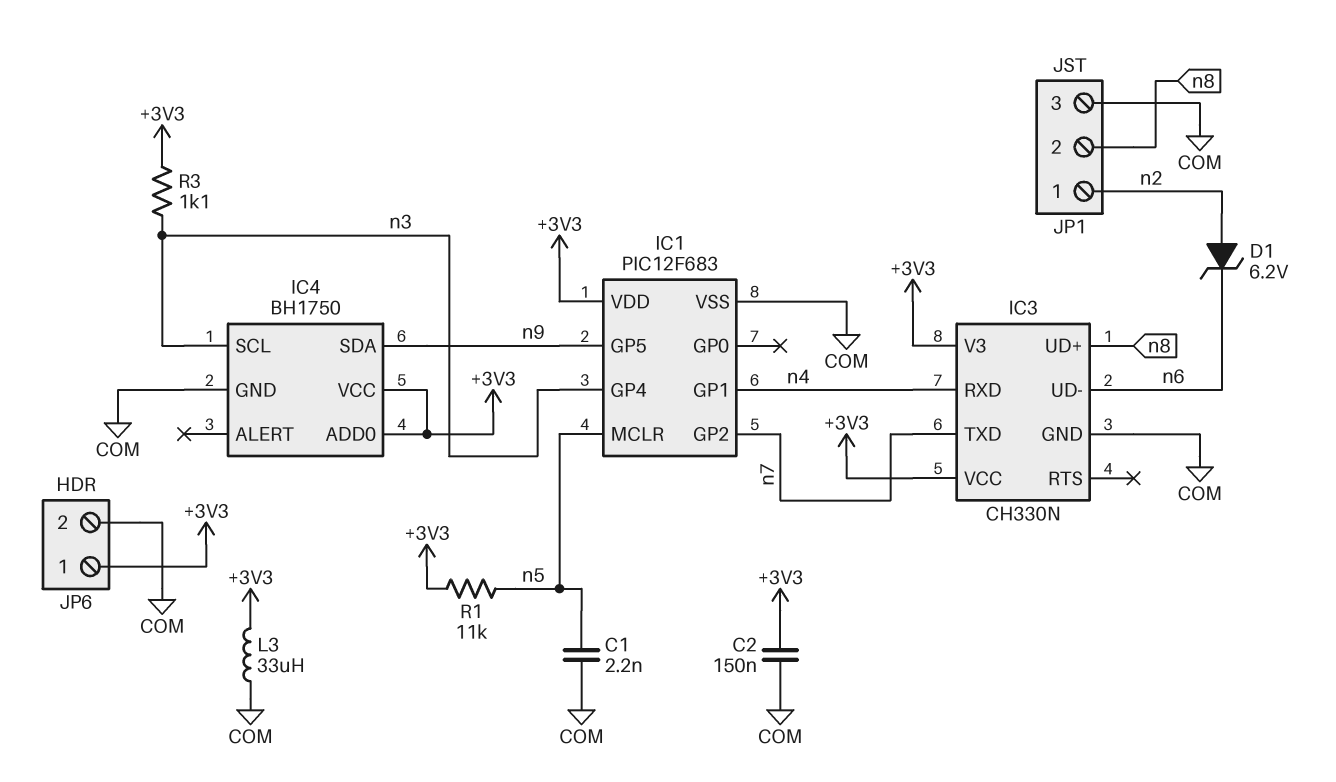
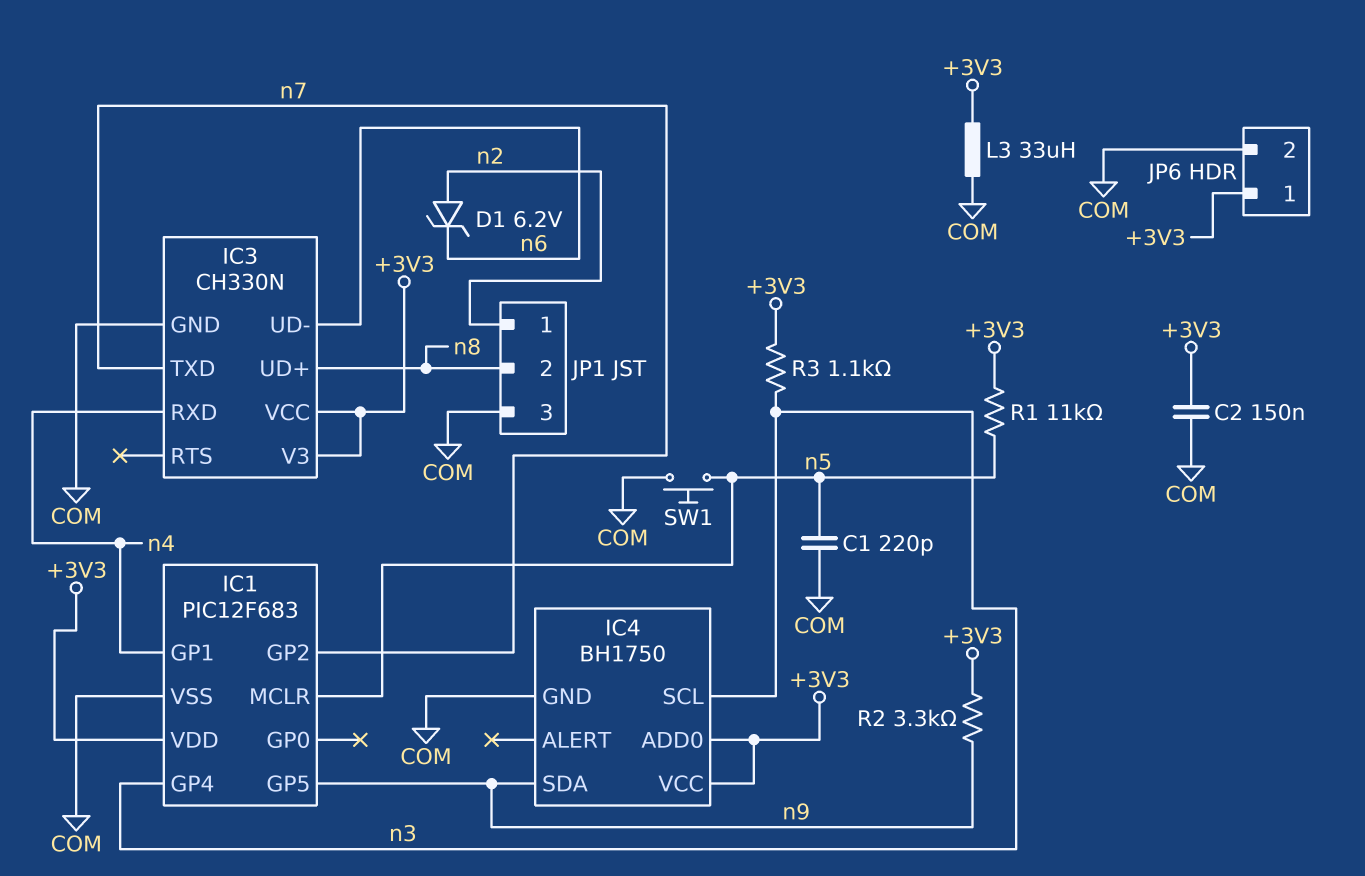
C1: 2.2nF (COM, n5) -> 220pF (COM, n5)
R2: none -> 3.3k (+3V3, n9)
SW1: none -> button (COM, n5)

